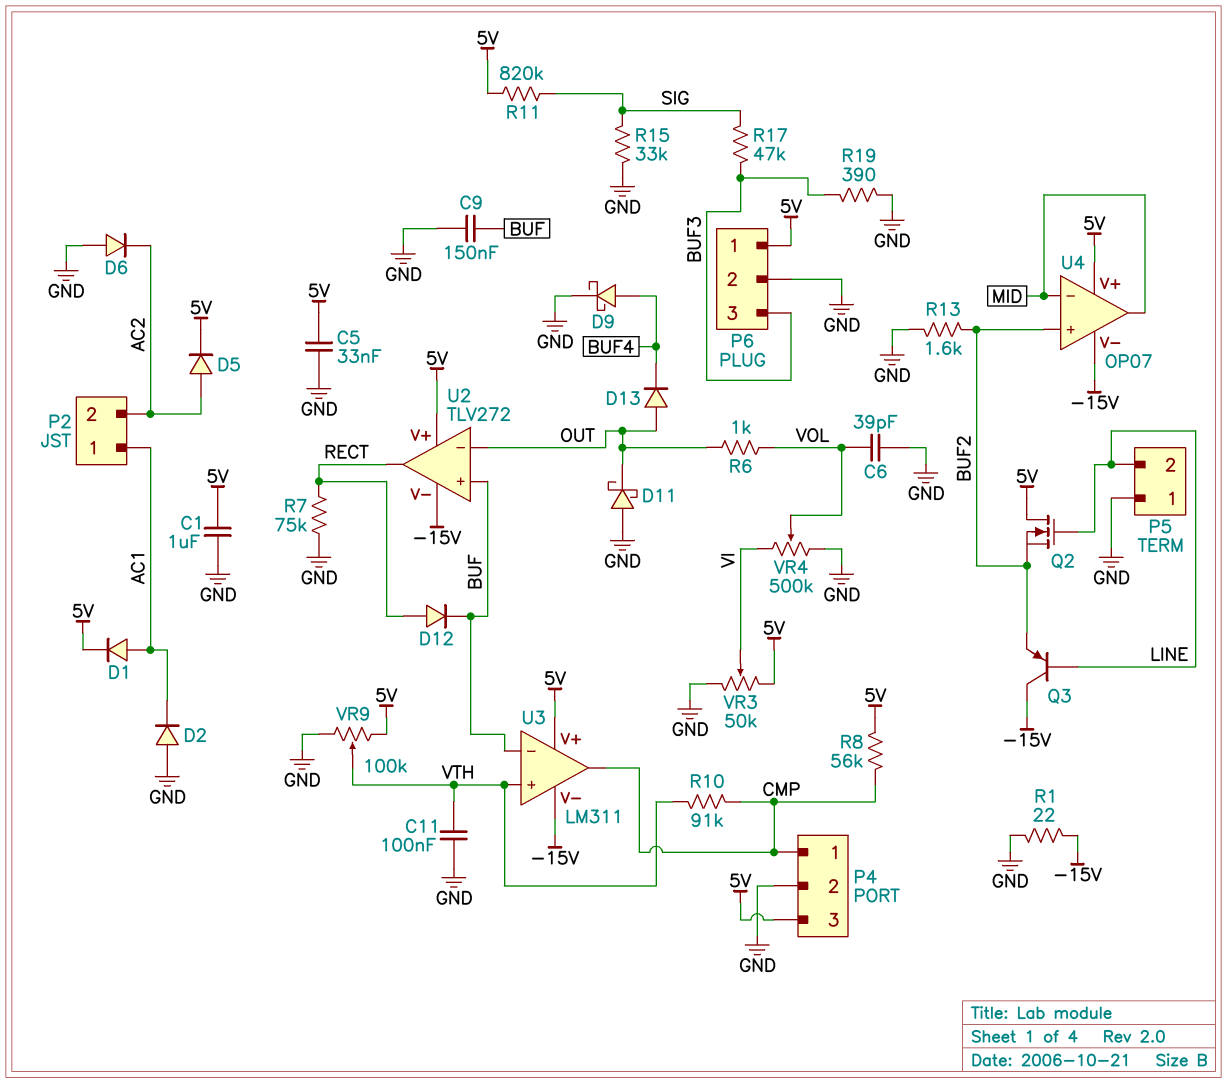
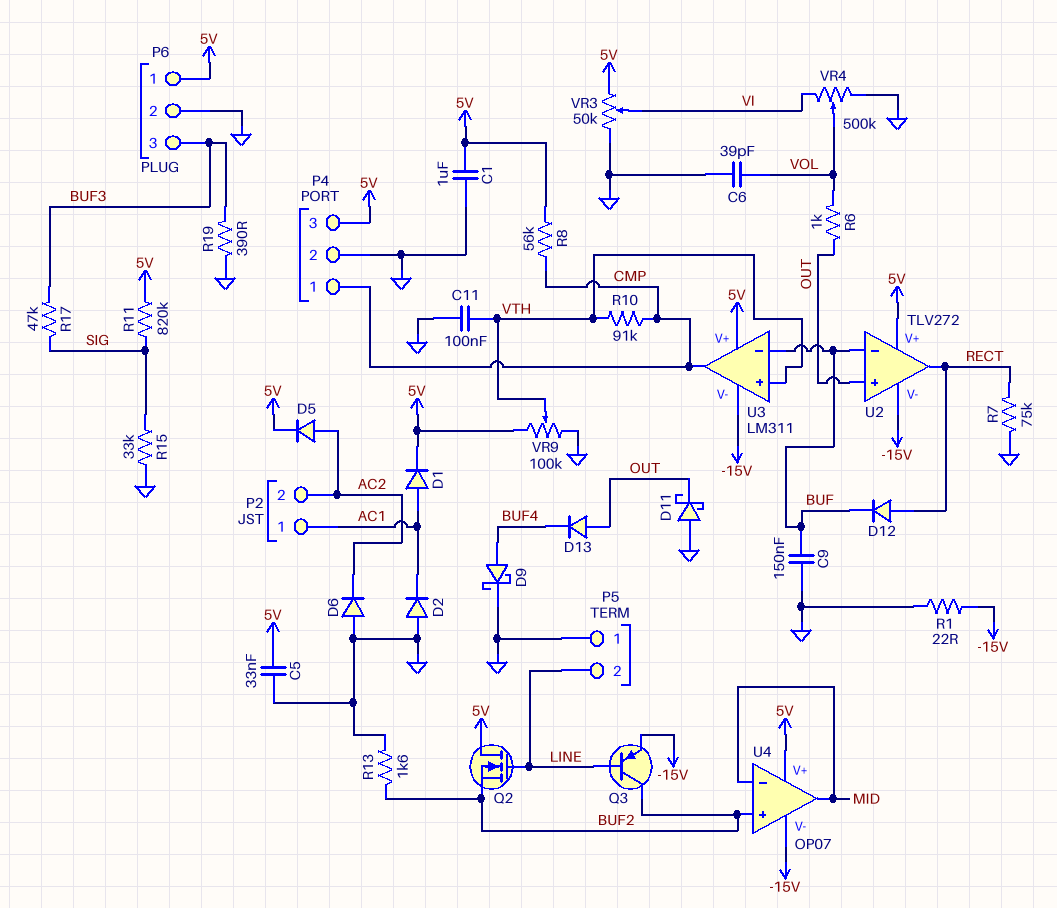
Q3: PNP (B LINE, C -15V, E BUF2) -> PNP (B LINE, C BUF2, E -15V)
U2 pin in+: BUF -> OUT
U2 pin in-: OUT -> BUF

